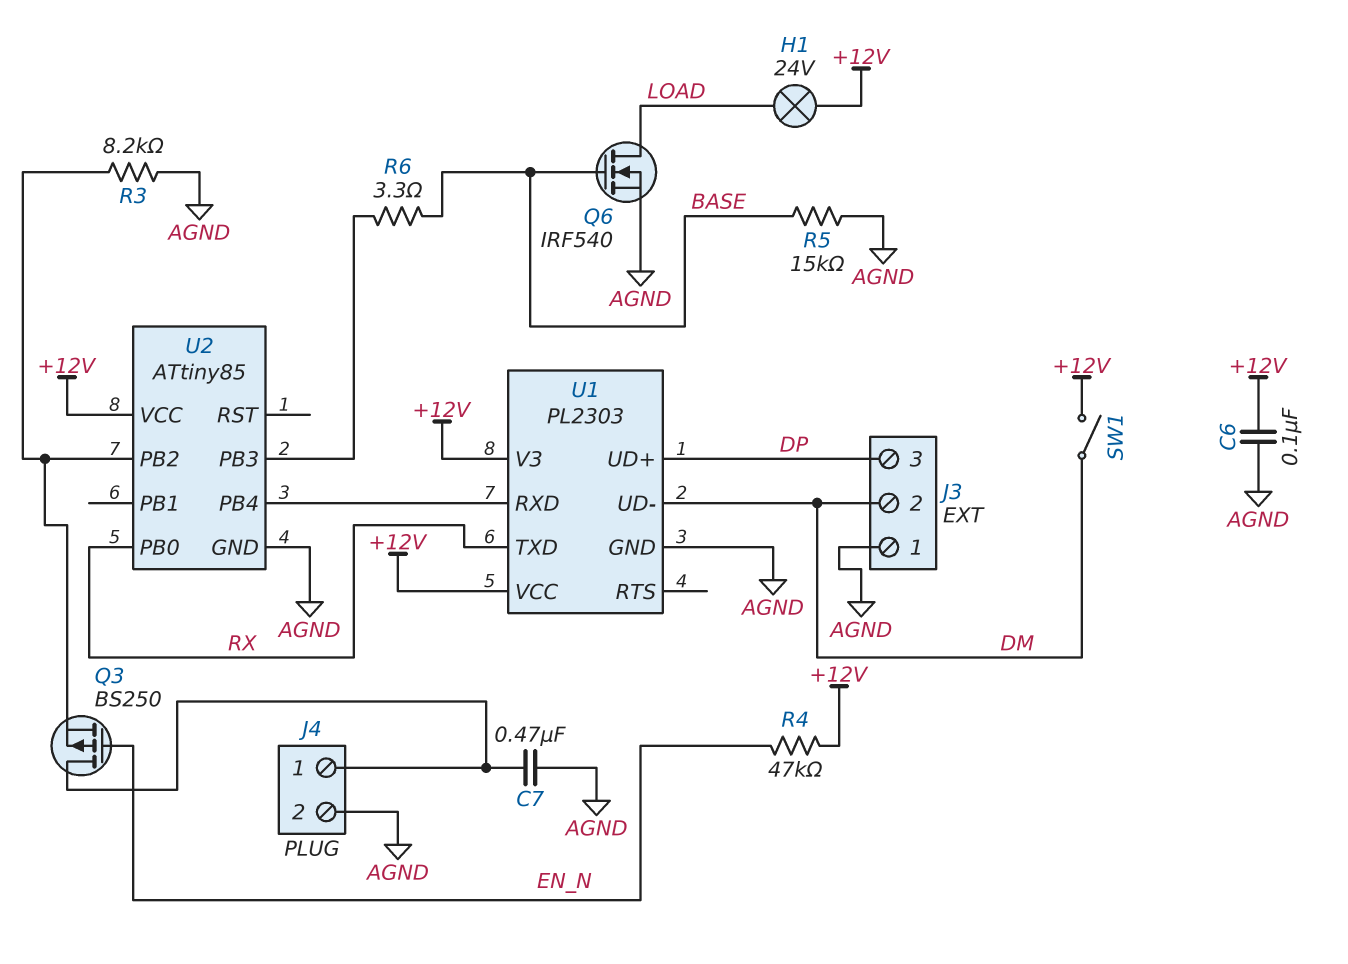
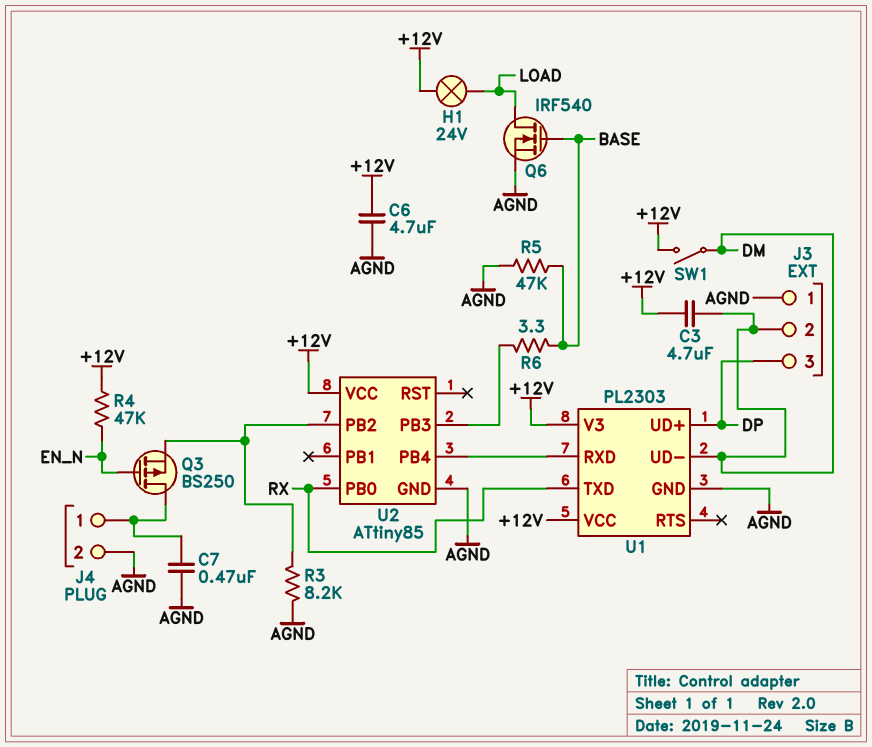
C3: none -> 4.7uF (+12V, DM)
C6: 100nF (+12V, AGND) -> 4.7uF (+12V, AGND)
R5: 15k (AGND, BASE) -> 47k (AGND, BASE)

